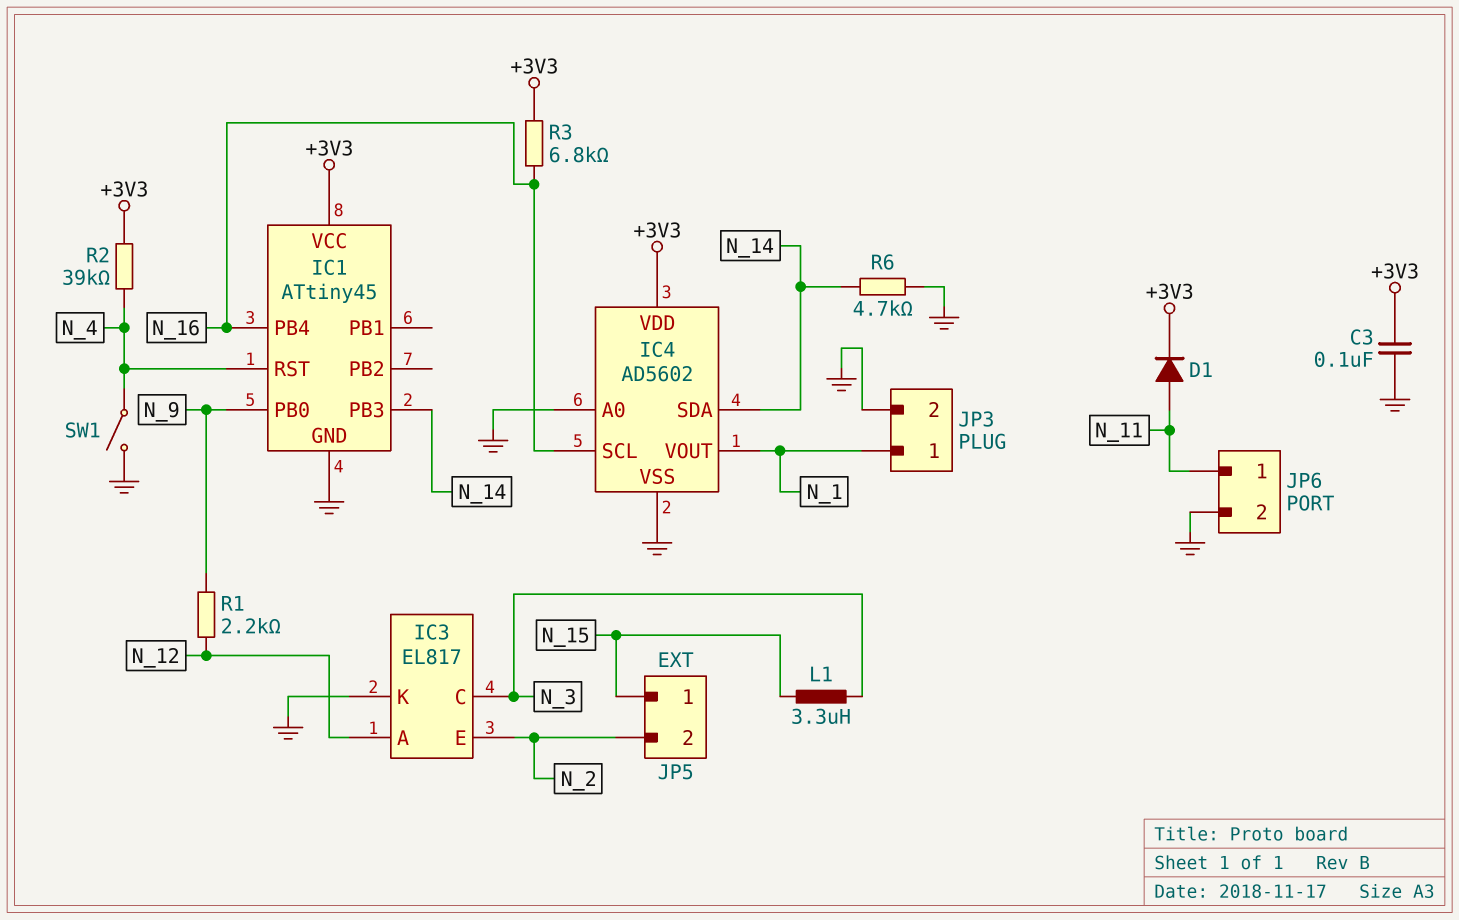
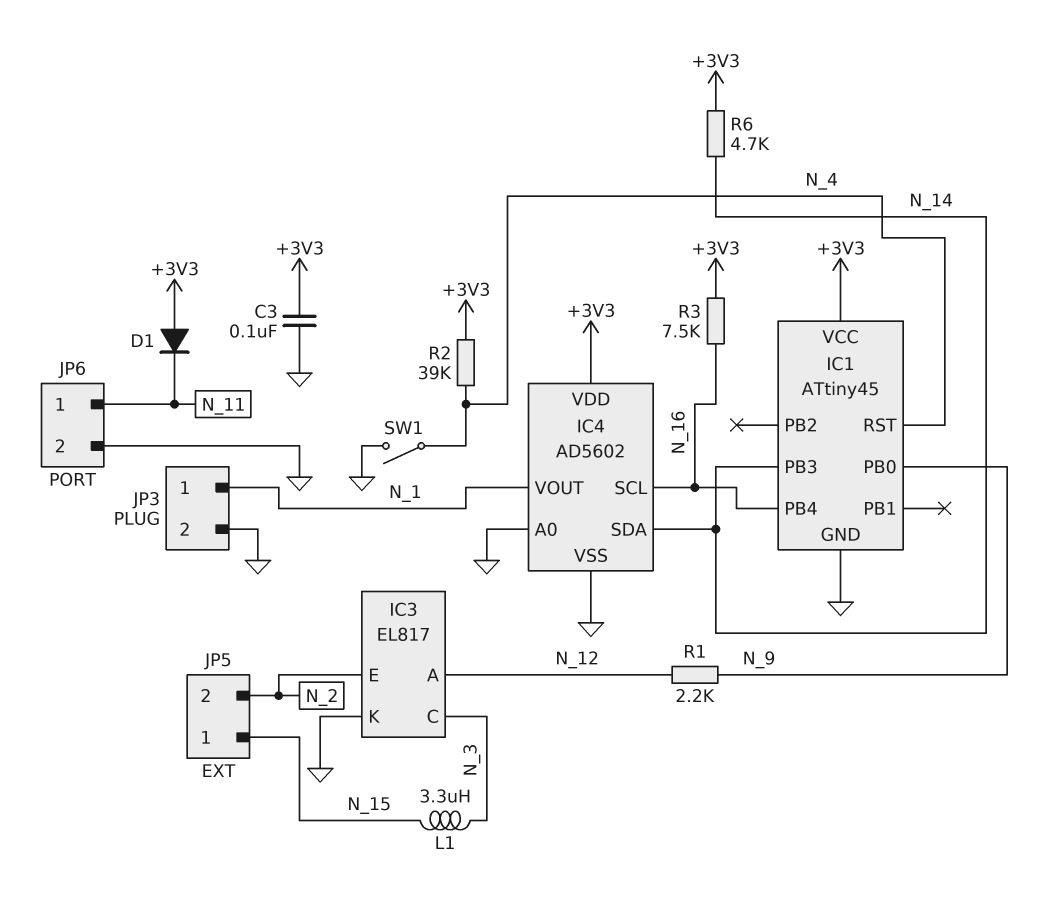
D1: diode (A N_11, K +3V3) -> diode (A +3V3, K N_11)
R3: 6.8k (+3V3, N_16) -> 7.5k (+3V3, N_16)
R6: 4.7k (GND, N_14) -> 4.7k (+3V3, N_14)

